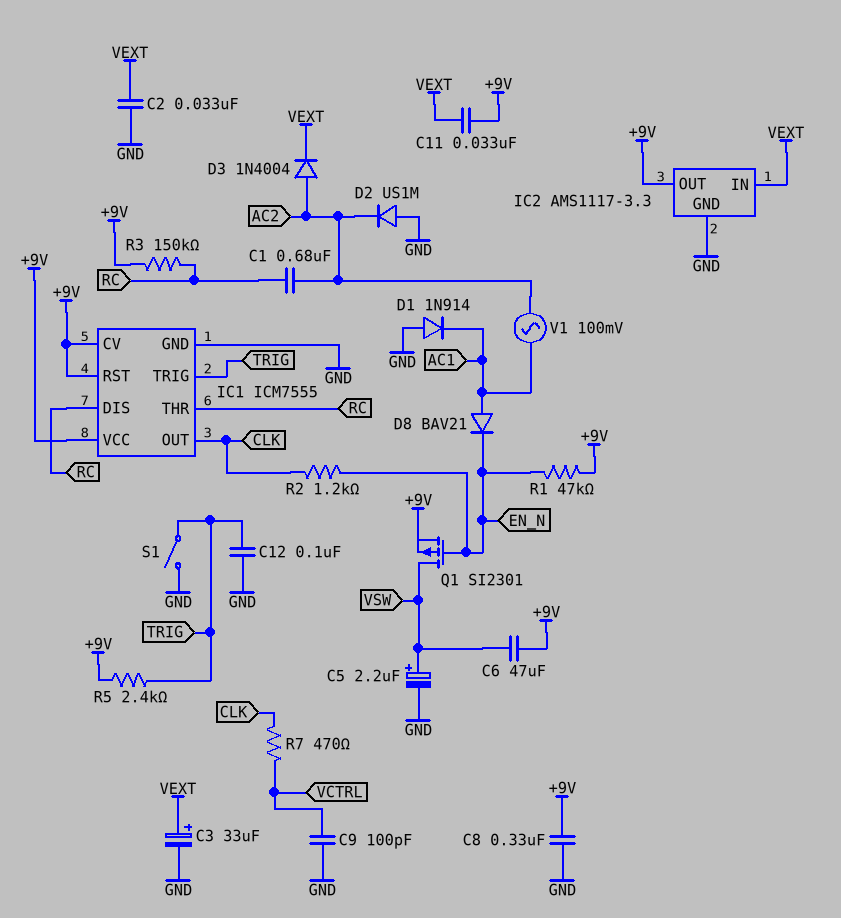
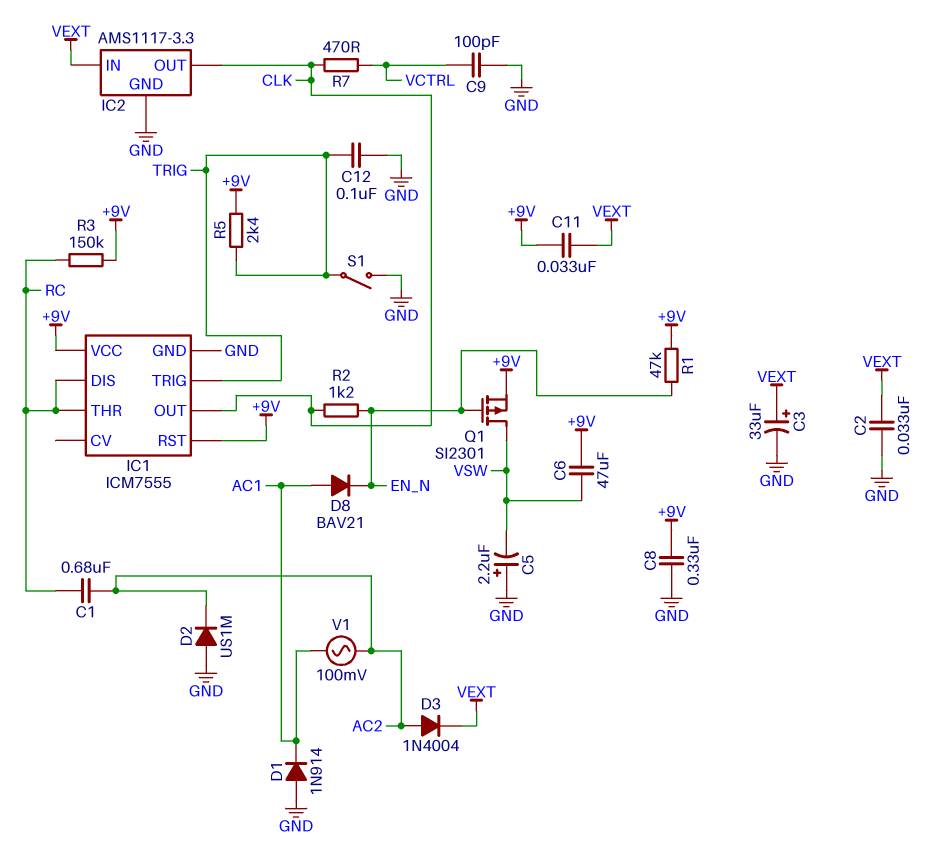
C5: 2.2uF (plus VSW, minus GND) -> 2.2uF (plus GND, minus VSW)
IC1 pin CV: +9V -> none
IC2 pin OUT: +9V -> CLK

